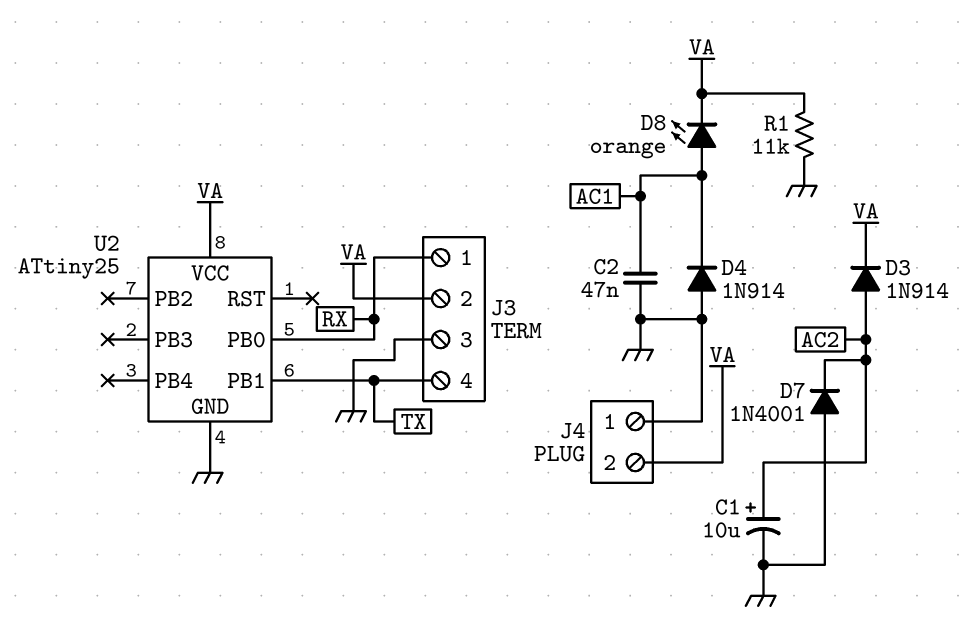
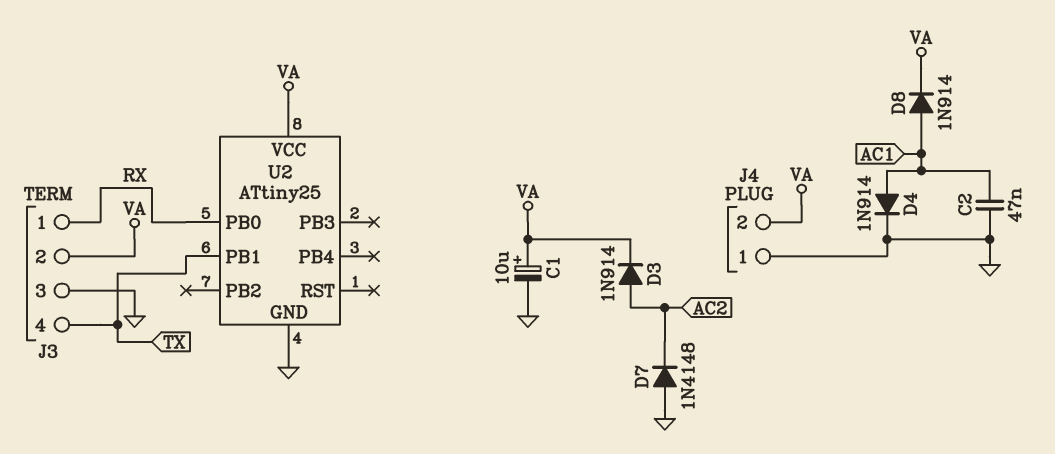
C1: 10uF (plus AC2, minus GND) -> 10uF (plus VA, minus GND)
D4: diode 1N914 (A GND, K AC1) -> diode 1N914 (A AC1, K GND)
D7: diode 1N4001 (A GND, K AC2) -> diode 1N4148 (A GND, K AC2)
D8: LED orange (A AC1, K VA) -> diode 1N914 (A AC1, K VA)
R1: 11k (GND, VA) -> none

